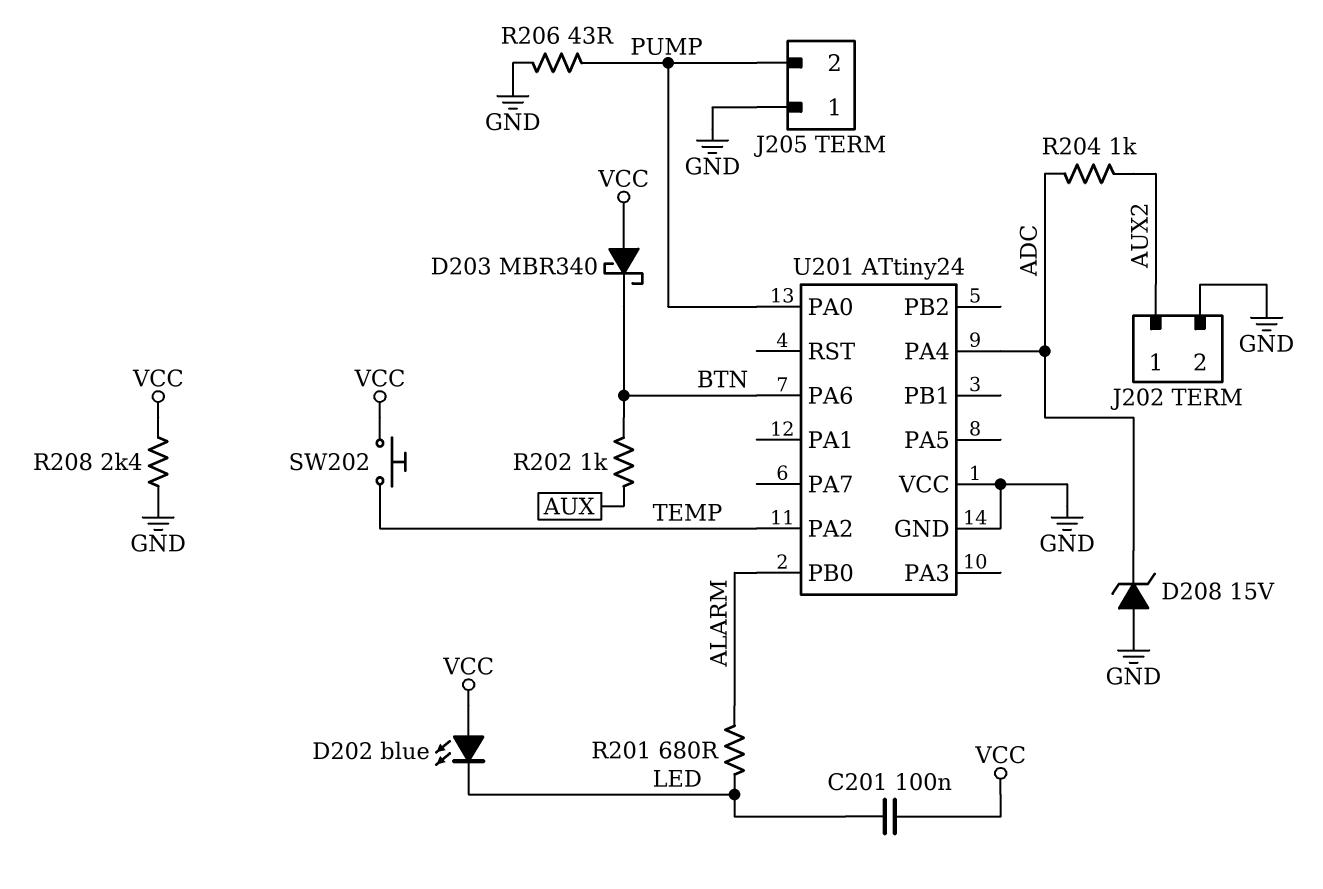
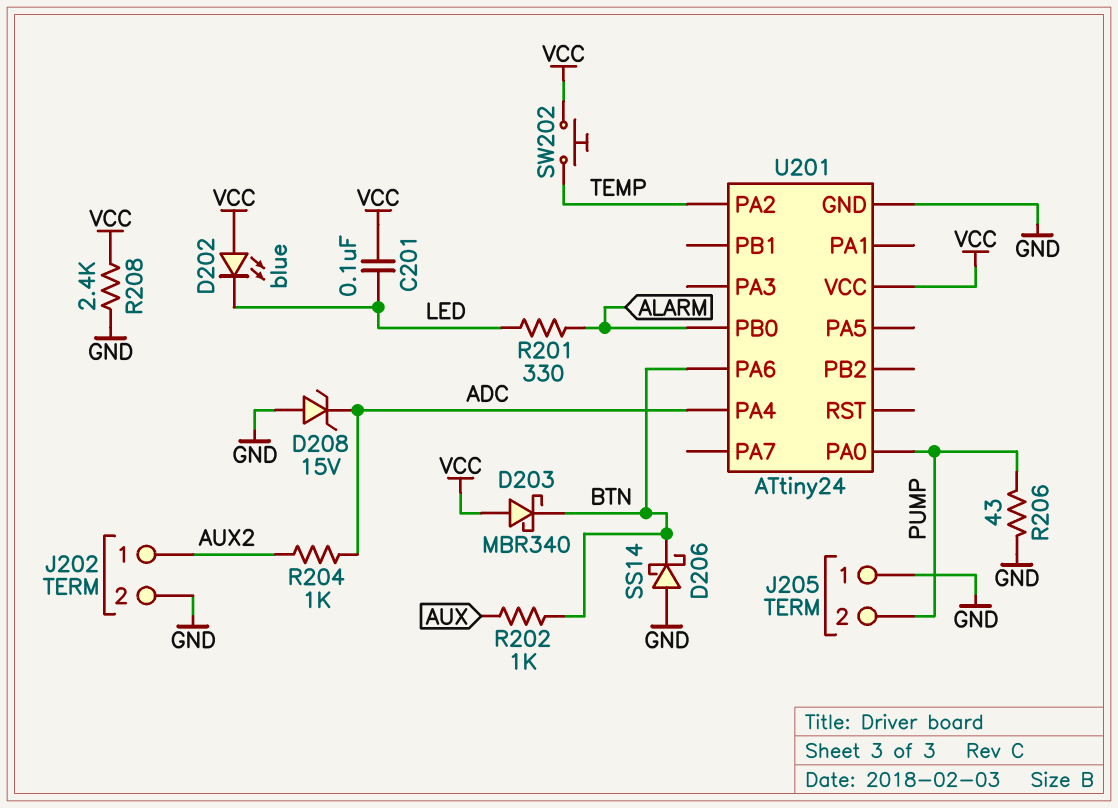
D206: none -> schottky SS14 (A GND, K BTN)
R201: 680 (ALARM, LED) -> 330 (ALARM, LED)
U201 pin VCC: GND -> VCC

